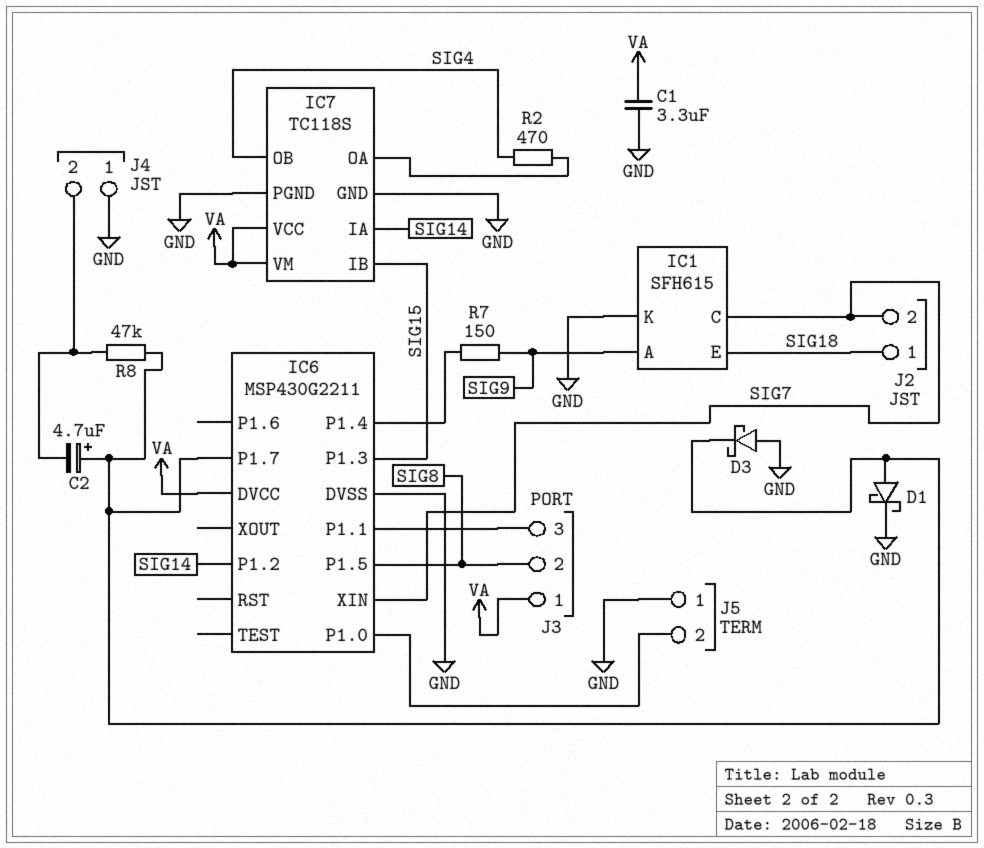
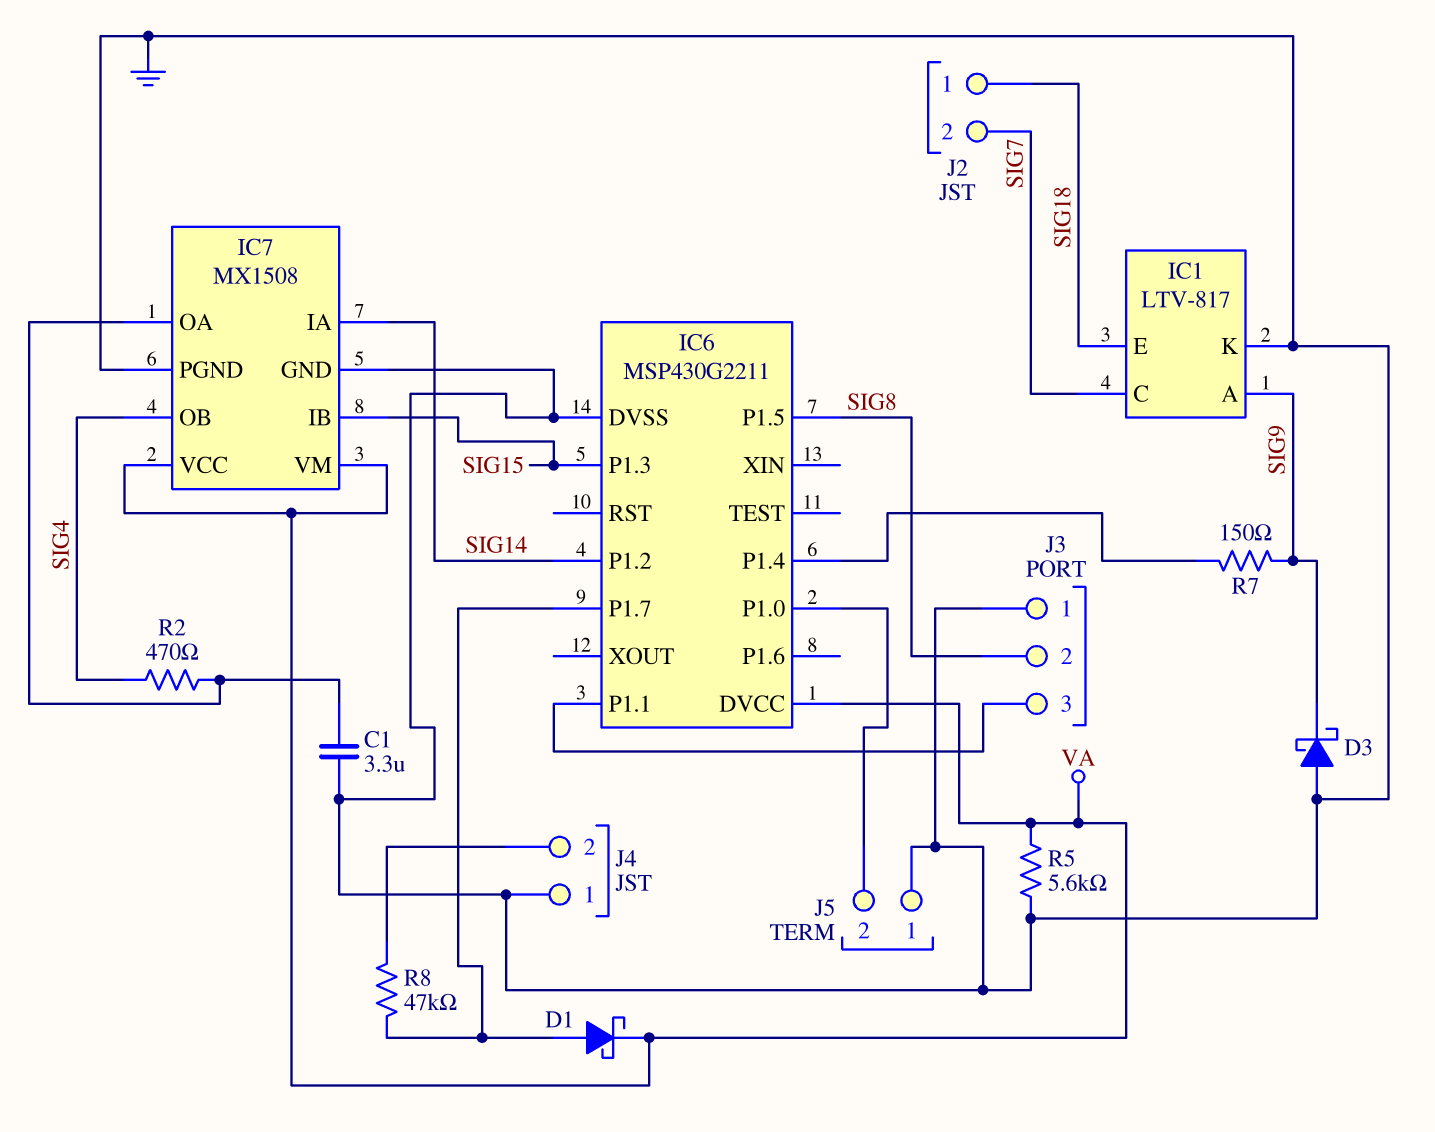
C1: 3.3uF (GND, VA) -> 3.3uF (GND, IC7/OA)
C2: 4.7uF (plus IC6/P1.7, minus J4/2) -> none
D1: schottky (A IC6/P1.7, K GND) -> schottky (A IC6/P1.7, K VA)
D3: schottky (A GND, K IC6/P1.7) -> schottky (A GND, K SIG9)
IC1: SFH615 -> LTV-817
IC6 pin XIN: SIG7 -> none
IC7: TC118S -> MX1508
J3 pin 1: VA -> GND
R5: none -> 5.6k (GND, VA)

